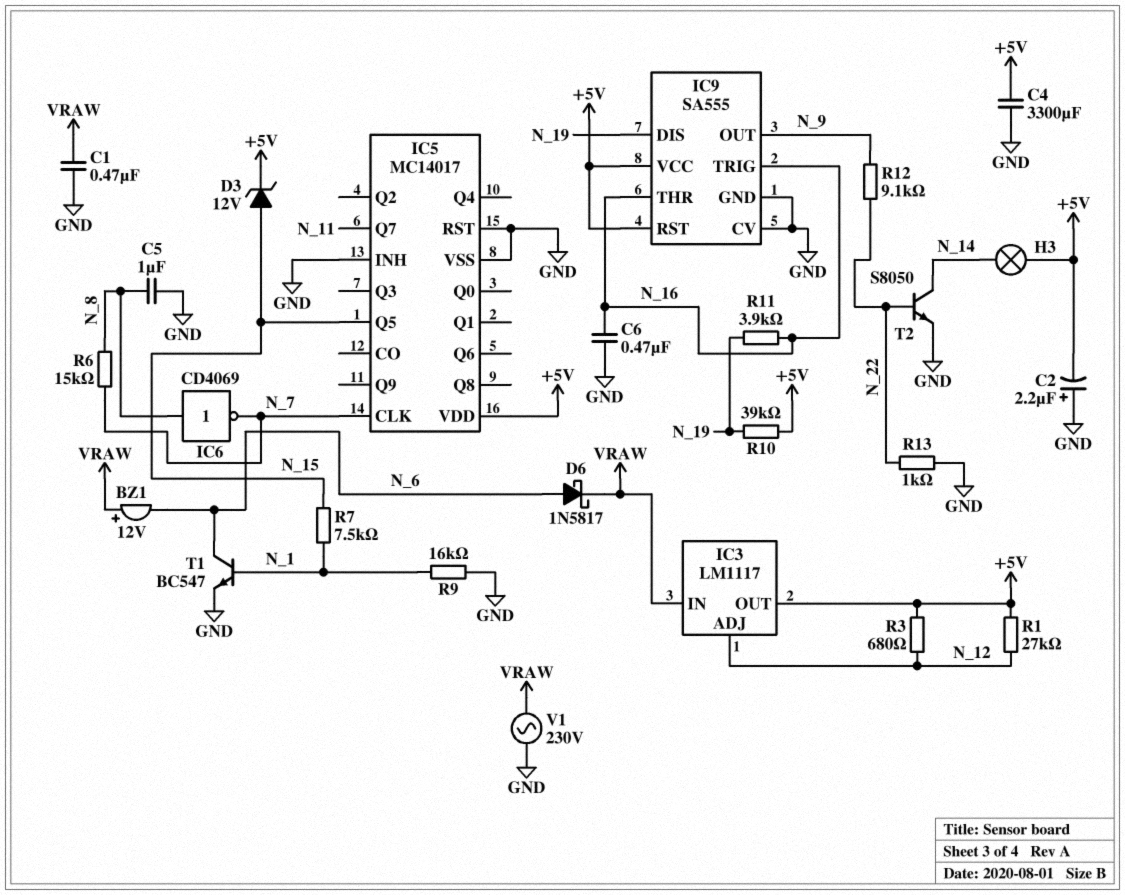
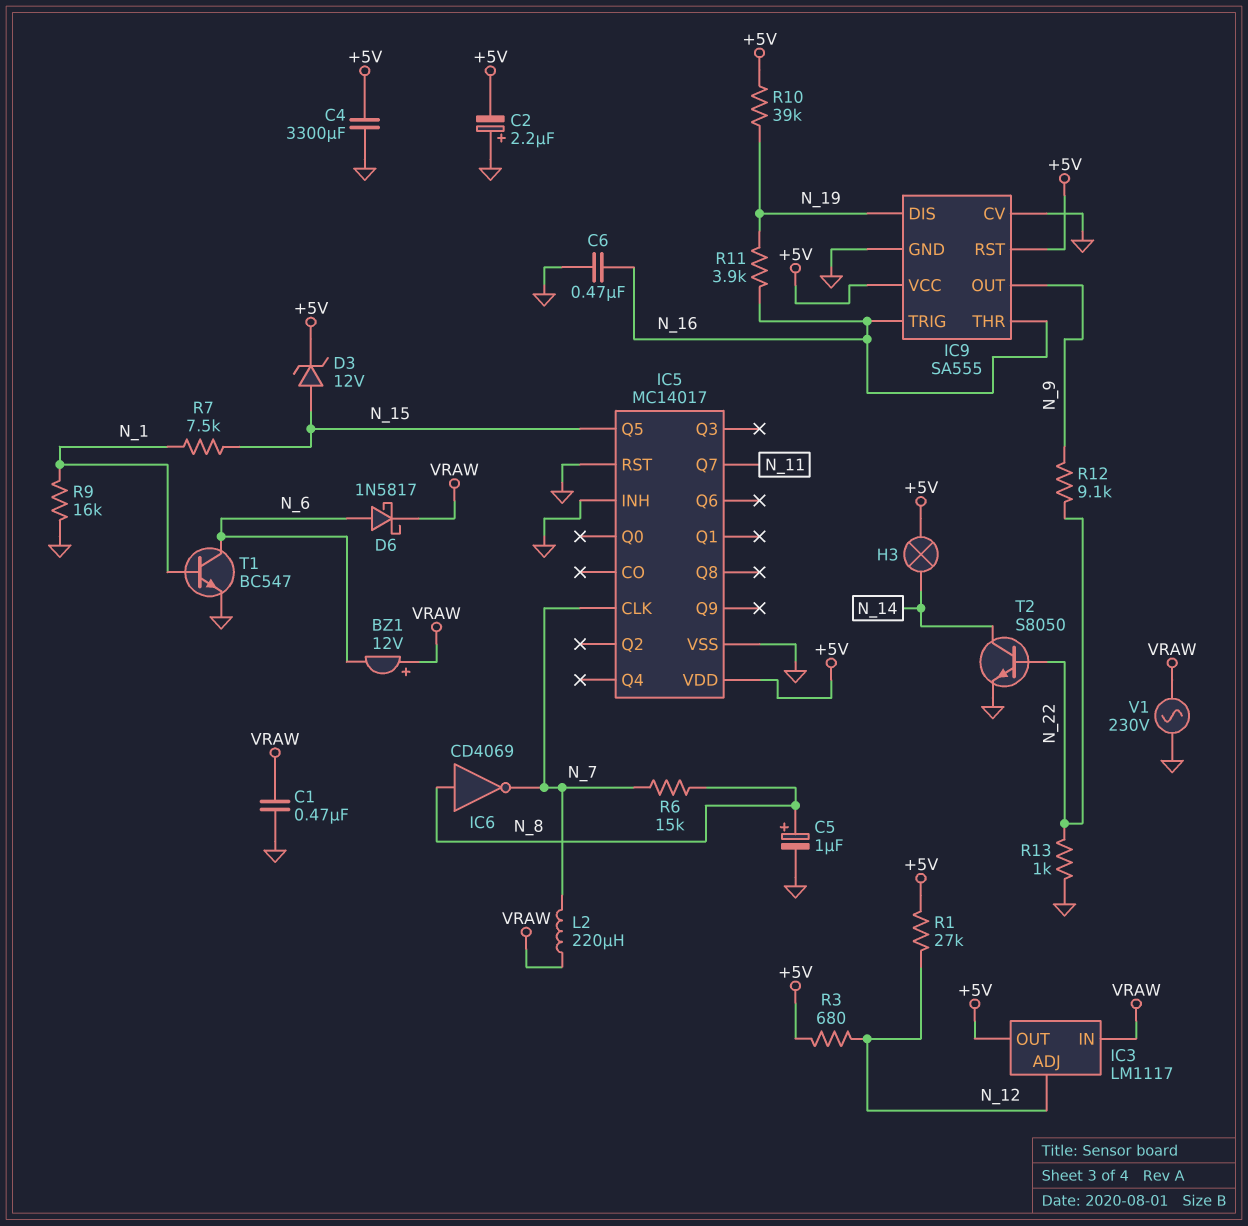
C5: 1uF (GND, N_8) -> 1uF (plus N_8, minus GND)
L2: none -> 220uH (N_7, VRAW)

